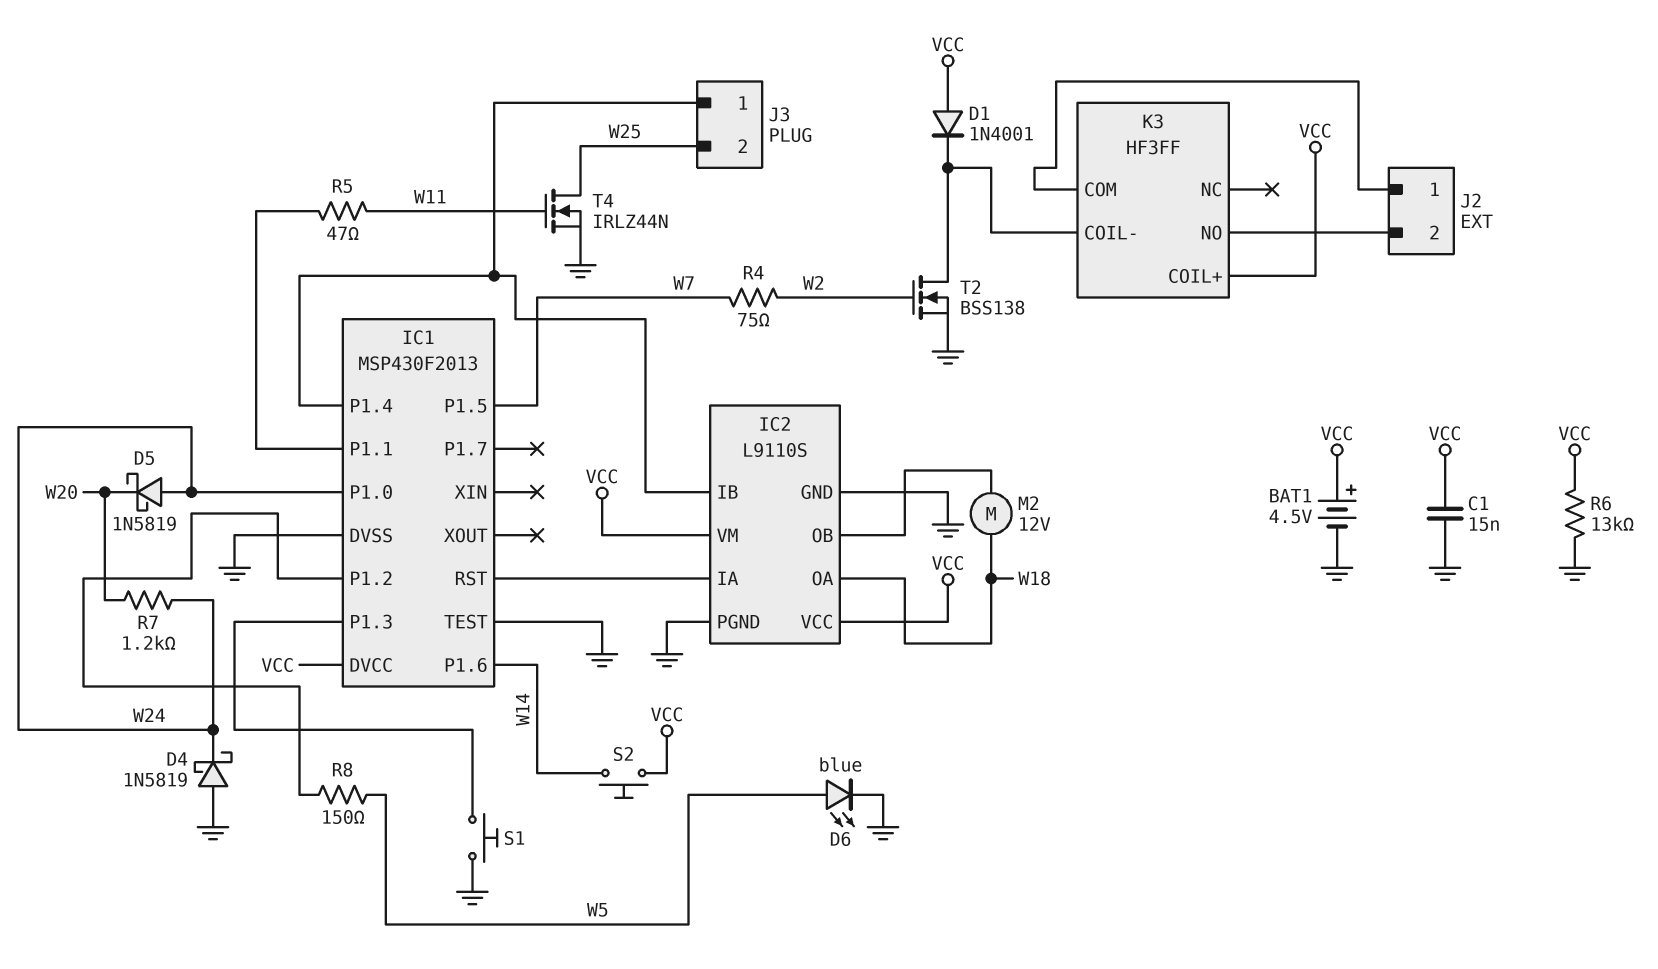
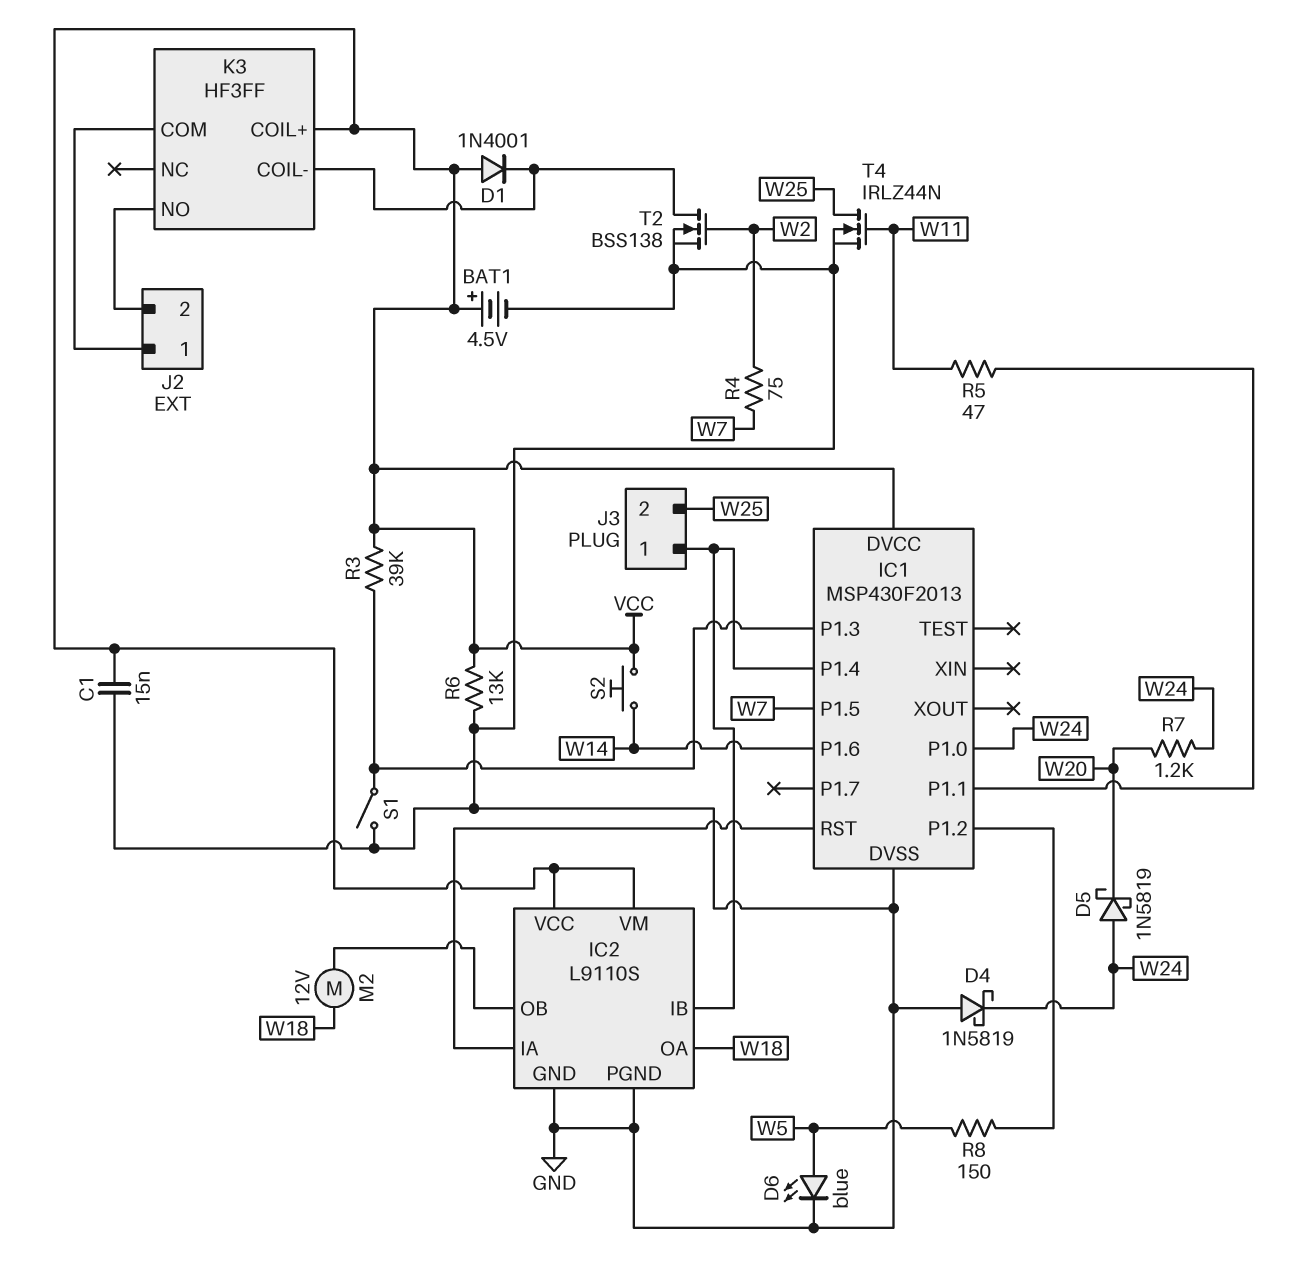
IC1 pin TEST: GND -> none
R3: none -> 39k (IC1/P1.3, VCC)
S1: button (GND, IC1/P1.3) -> switch (GND, IC1/P1.3)

